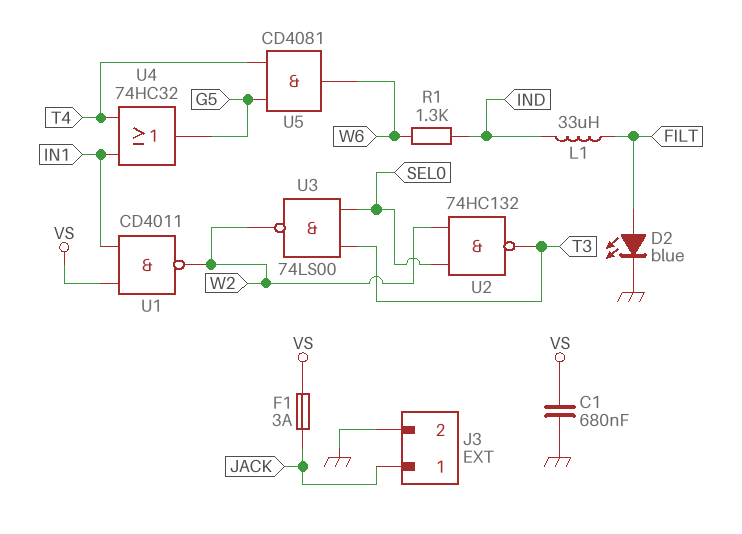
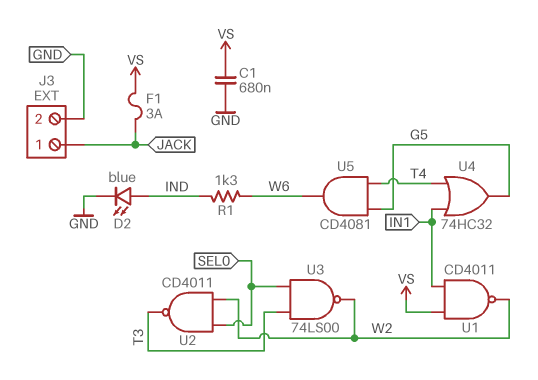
D2: LED blue (A FILT, K GND) -> LED blue (A IND, K GND)
L1: 33uH (FILT, IND) -> none
U2: NAND 74HC132 (in SEL0, in W2, out T3) -> NAND CD4011 (in SEL0, in W2, out T3)

